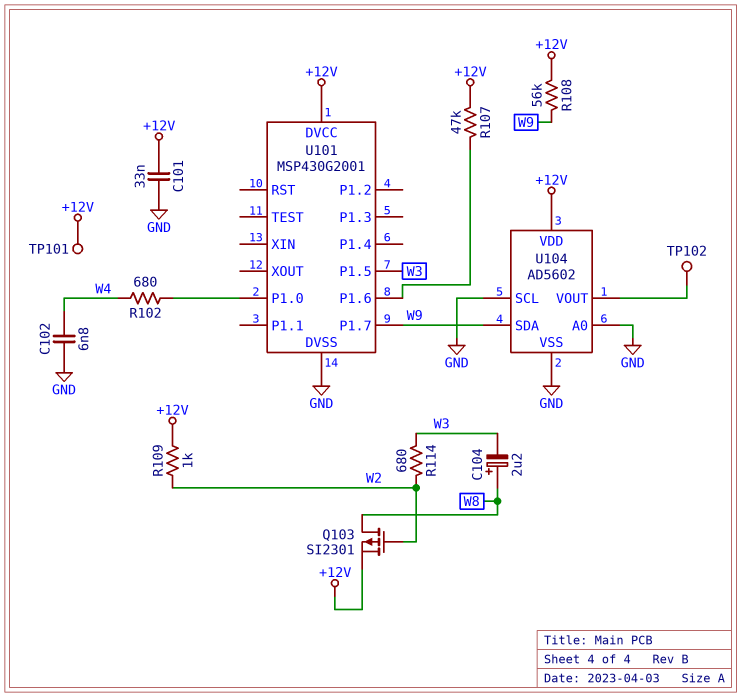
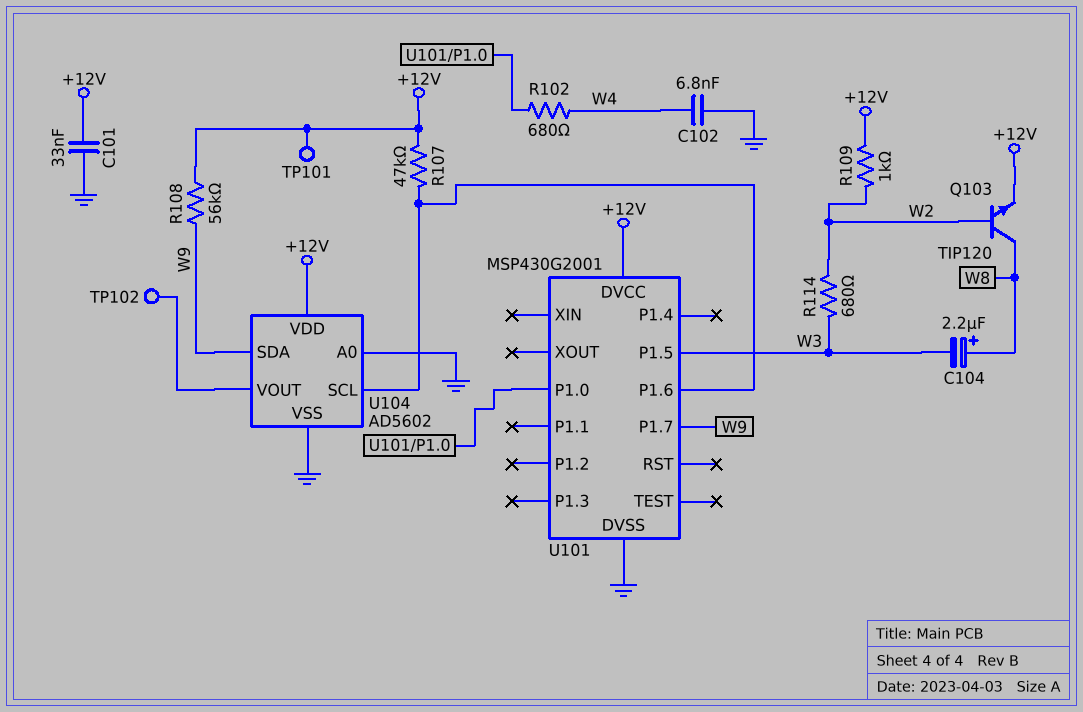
Q103: PMOS SI2301 (G W2, D W8, S +12V) -> NPN TIP120 (B W2, C W8, E +12V)
U104 pin SCL: GND -> U101/P1.6

